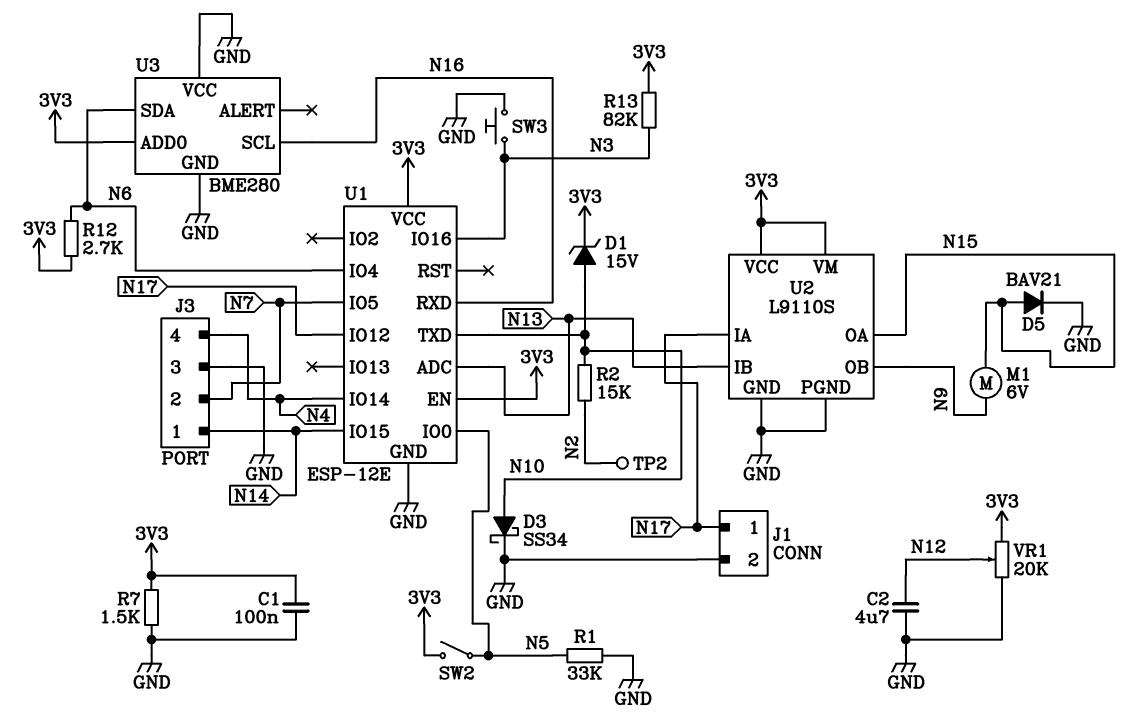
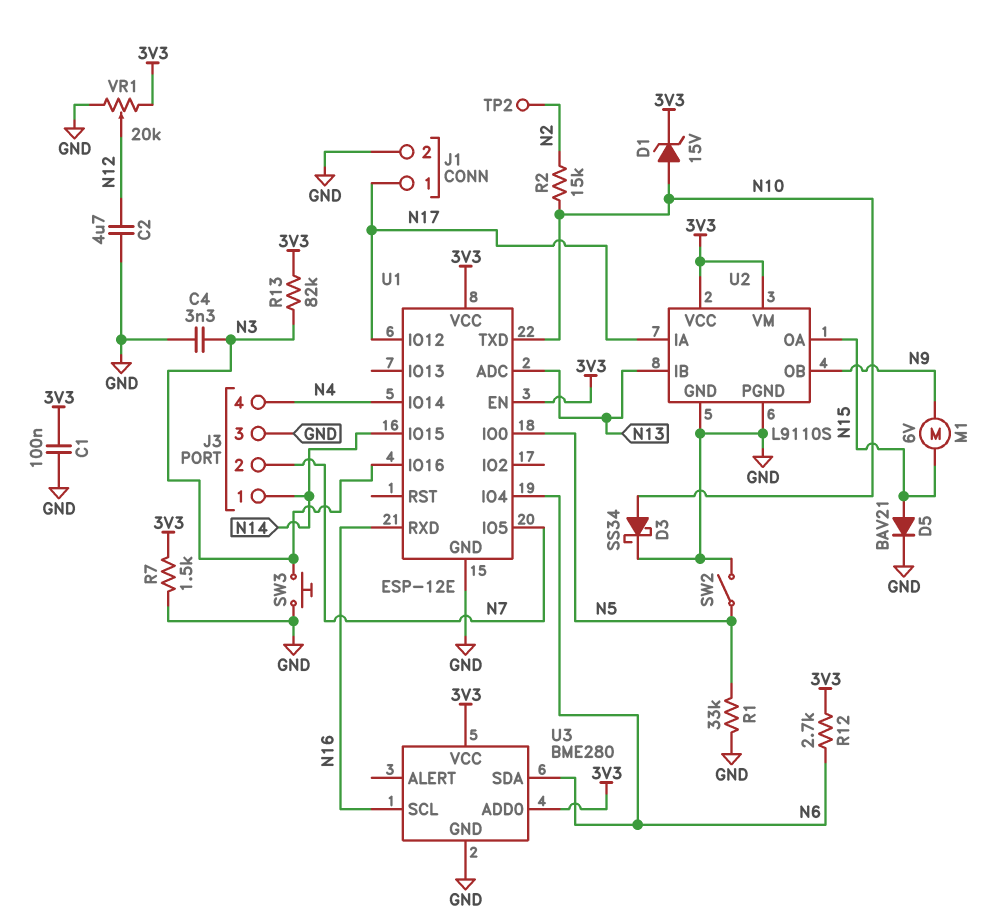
C4: none -> 3.3nF (GND, N3)
SW2: switch (3V3, N5) -> switch (GND, N5)
U3 pin VCC: GND -> 3V3

